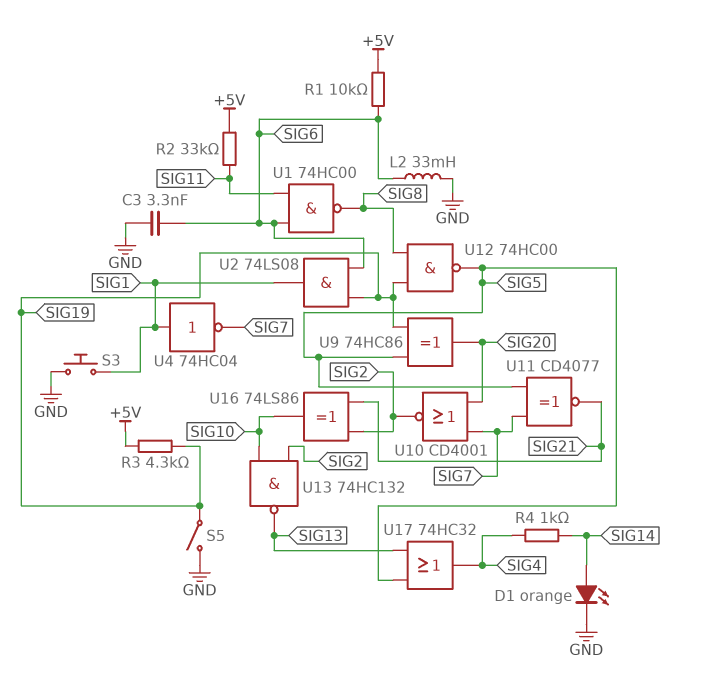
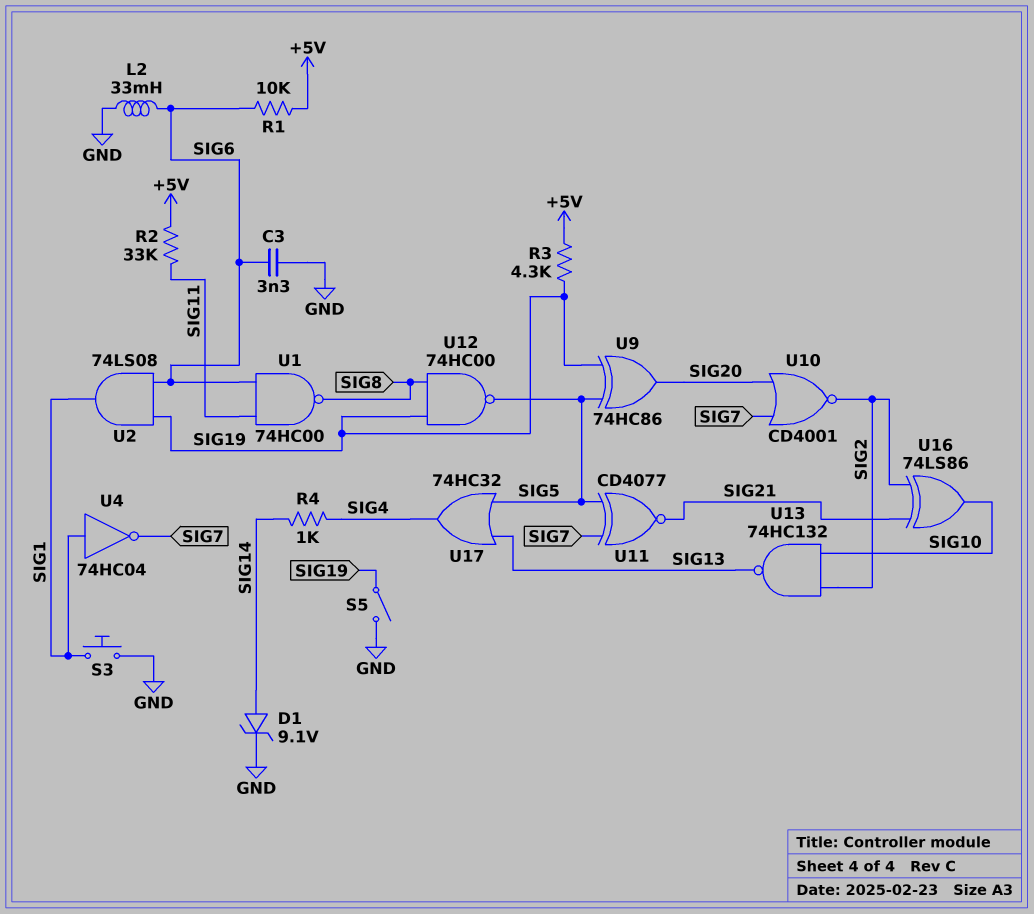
D1: LED orange (A SIG14, K GND) -> zener 9.1V (A SIG14, K GND)

